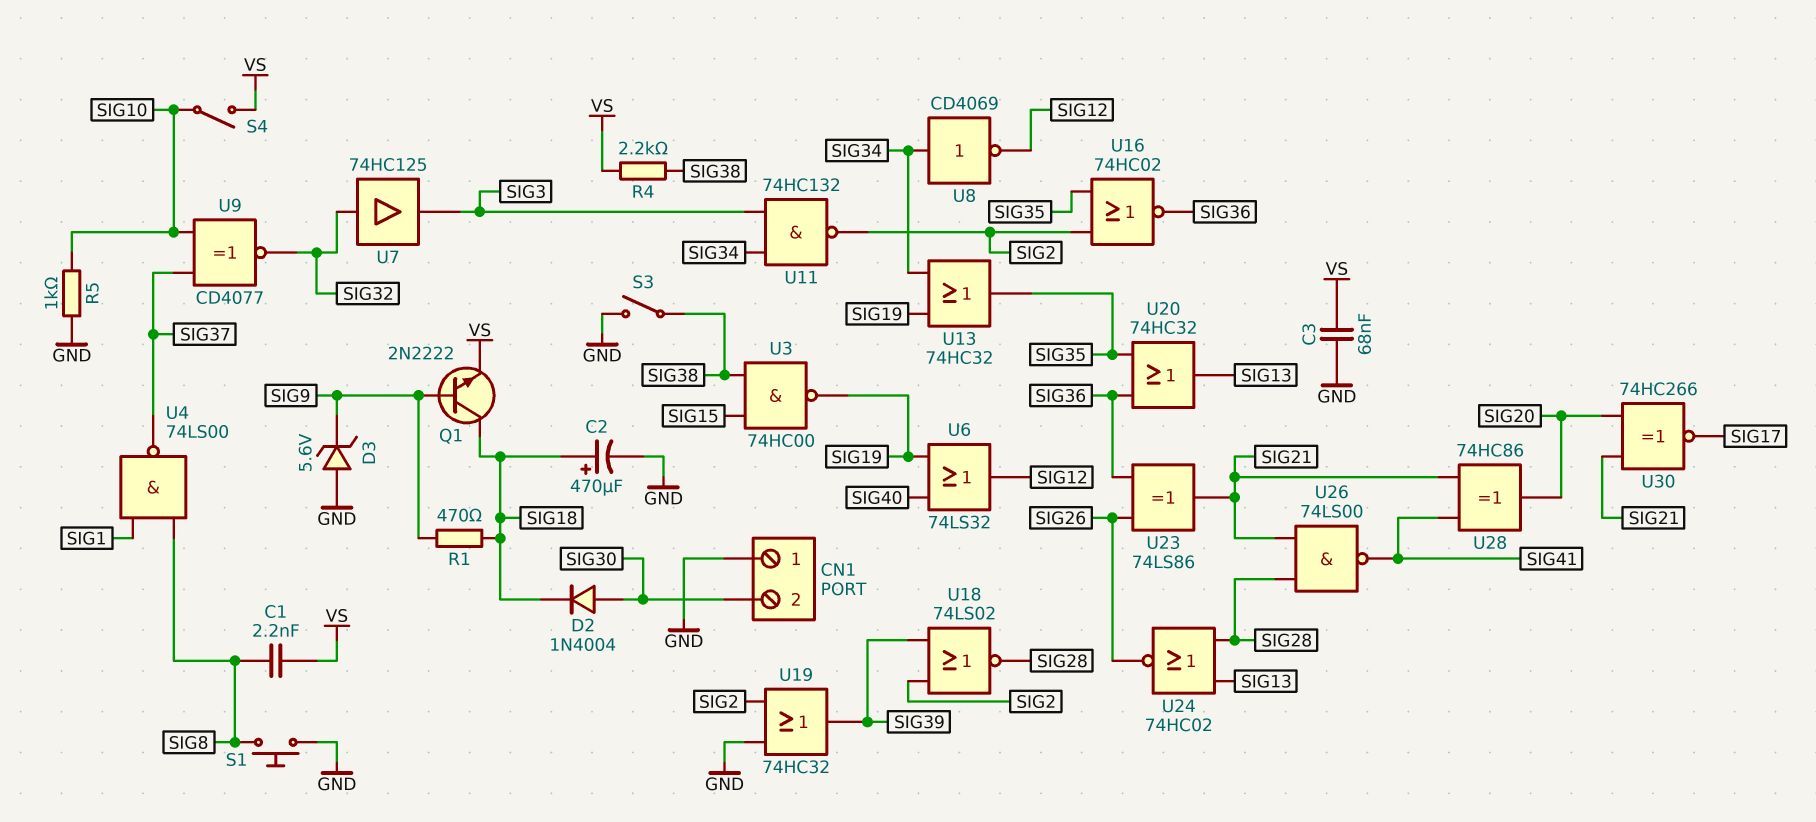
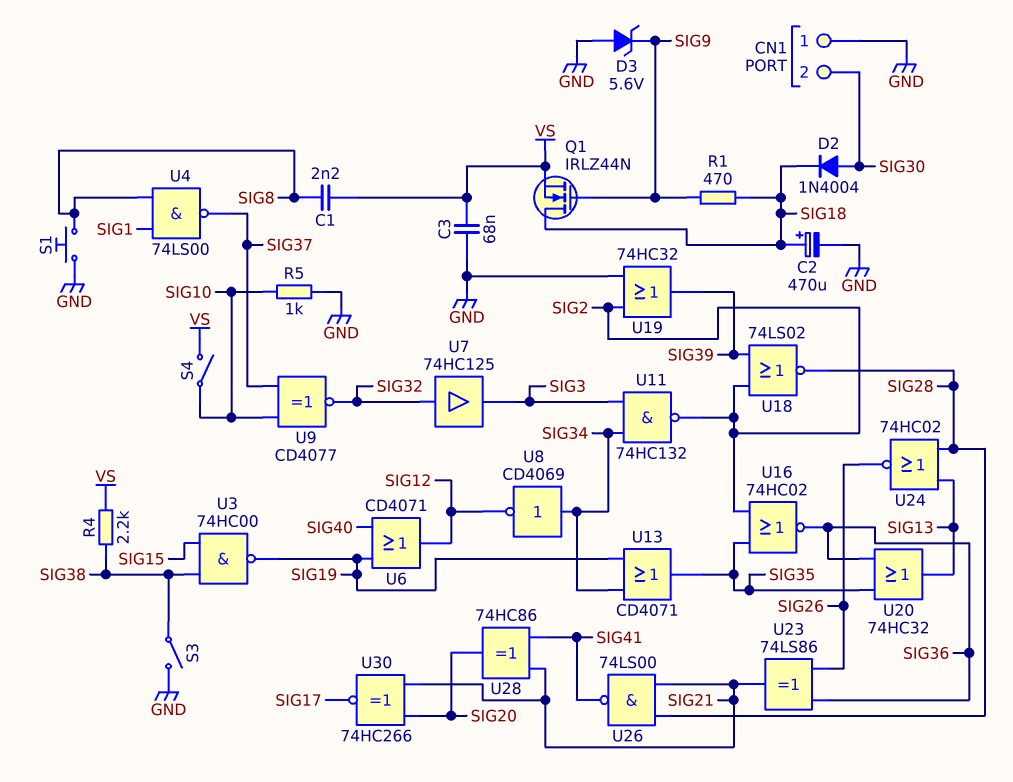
Q1: NPN 2N2222 (B SIG9, C SIG18, E VS) -> NMOS IRLZ44N (G SIG9, D SIG18, S VS)
U6: OR 74LS32 (in SIG19, in SIG40, out SIG12) -> OR CD4071 (in SIG19, in SIG40, out SIG12)
U13: OR 74HC32 (in SIG19, in SIG34, out SIG35) -> OR CD4071 (in SIG19, in SIG34, out SIG35)

